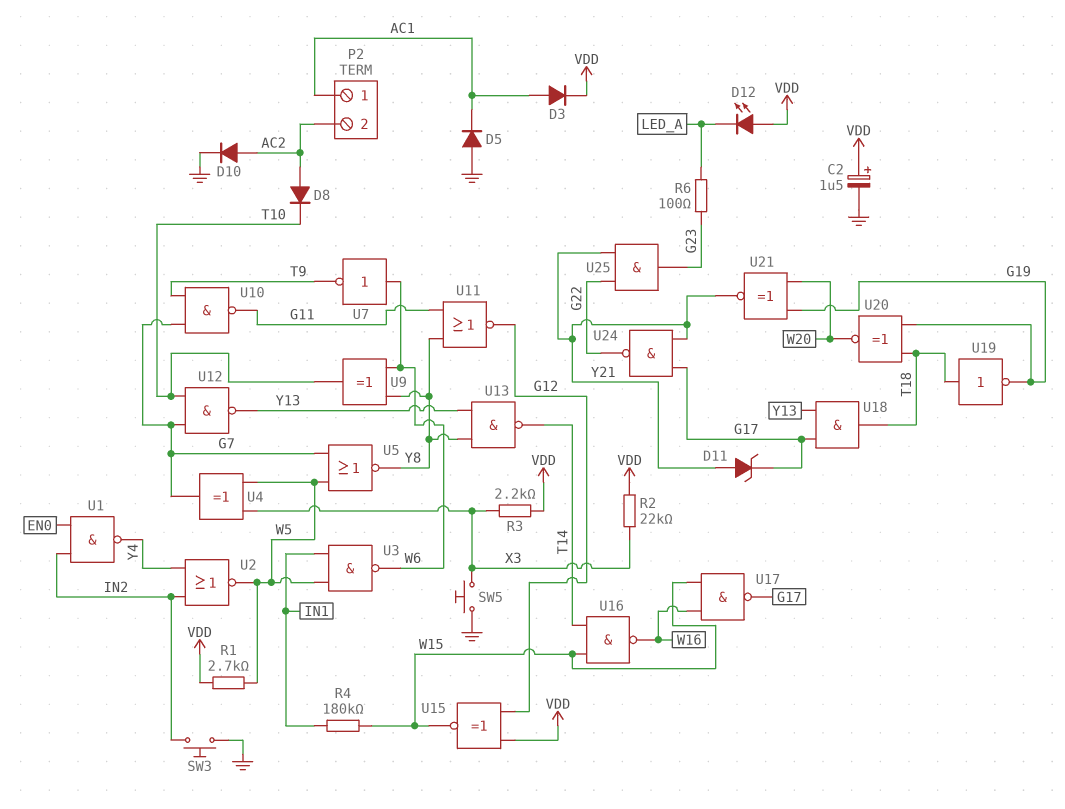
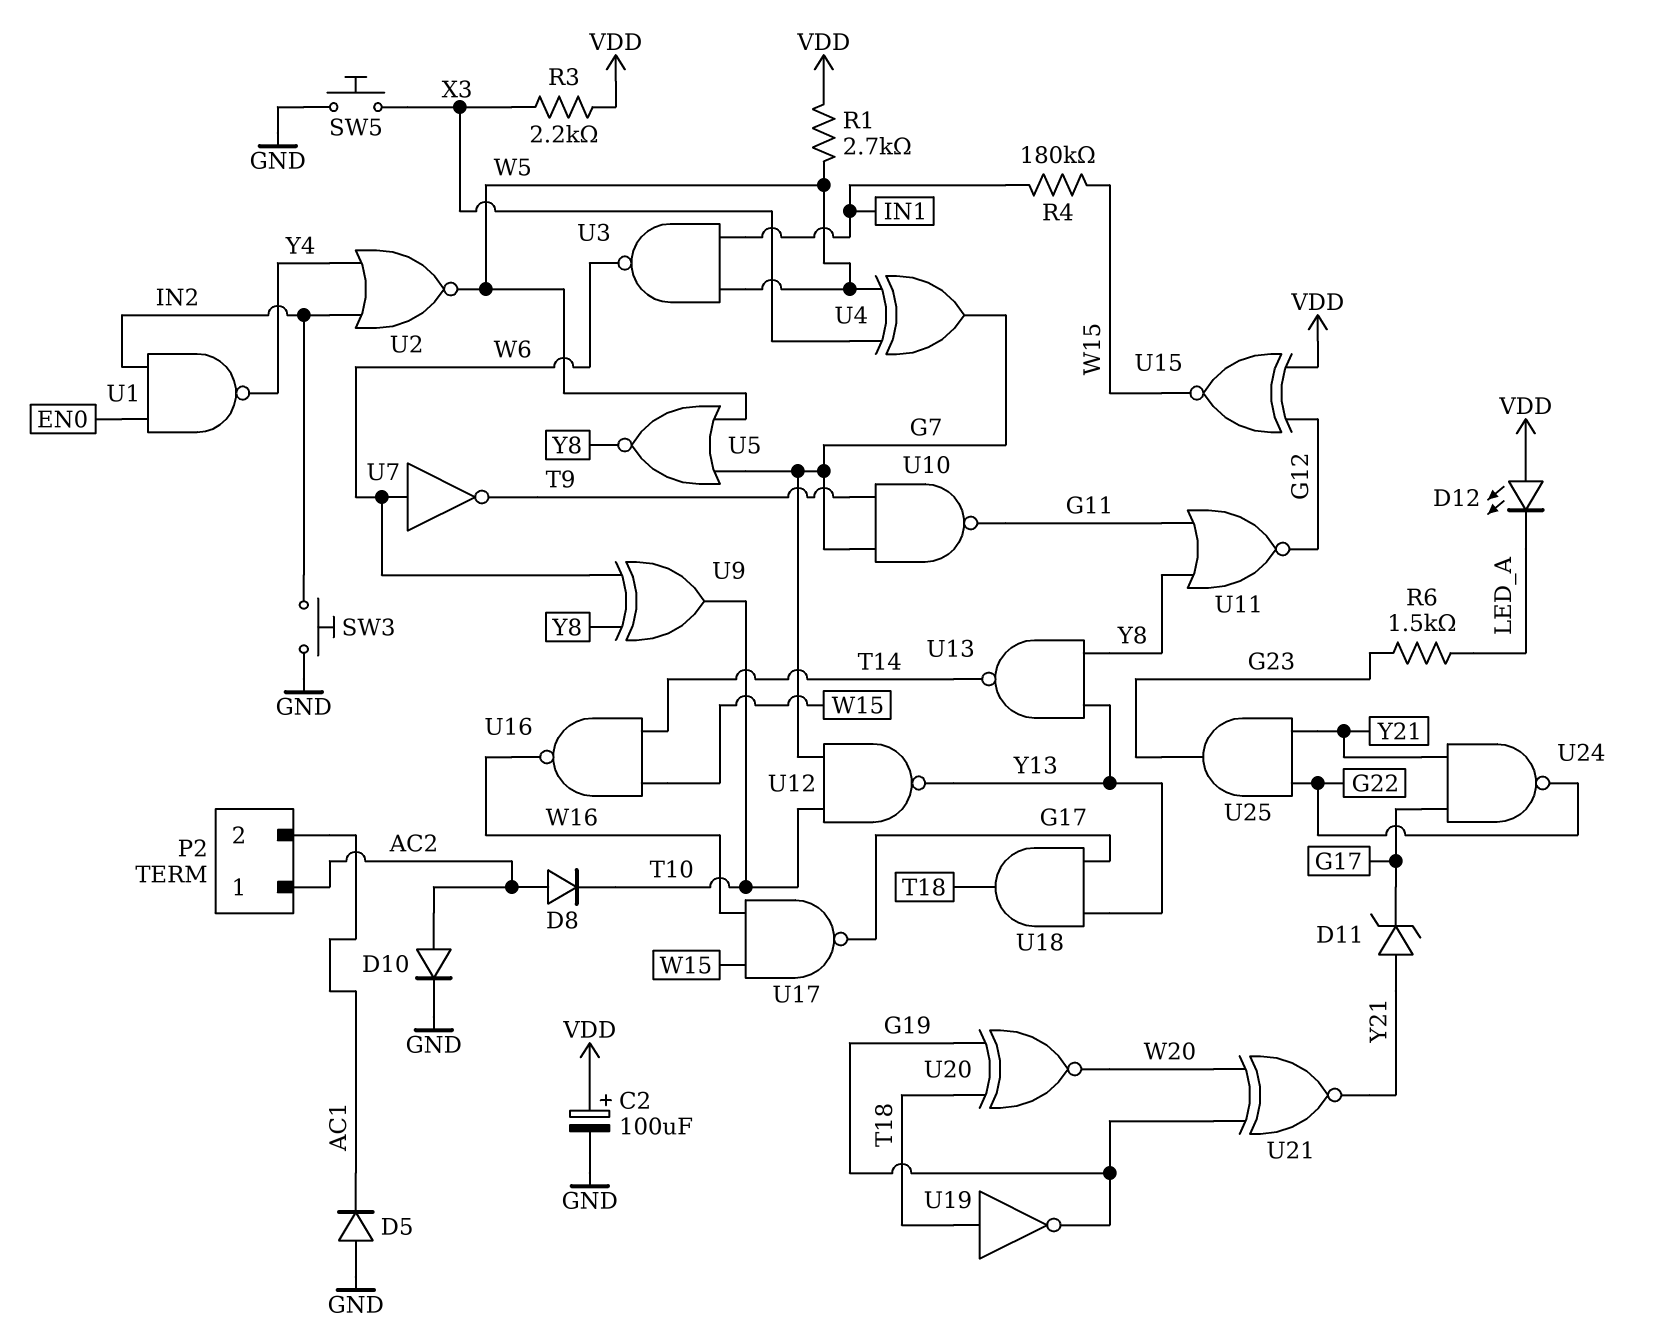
C2: 1.5uF (plus VDD, minus GND) -> 100uF (plus VDD, minus GND)
D3: diode (A AC1, K VDD) -> none
P2 pin 1: AC1 -> AC2
P2 pin 2: AC2 -> AC1
R2: 22k (VDD, X3) -> none
R6: 100 (G23, LED_A) -> 1.5k (G23, LED_A)

